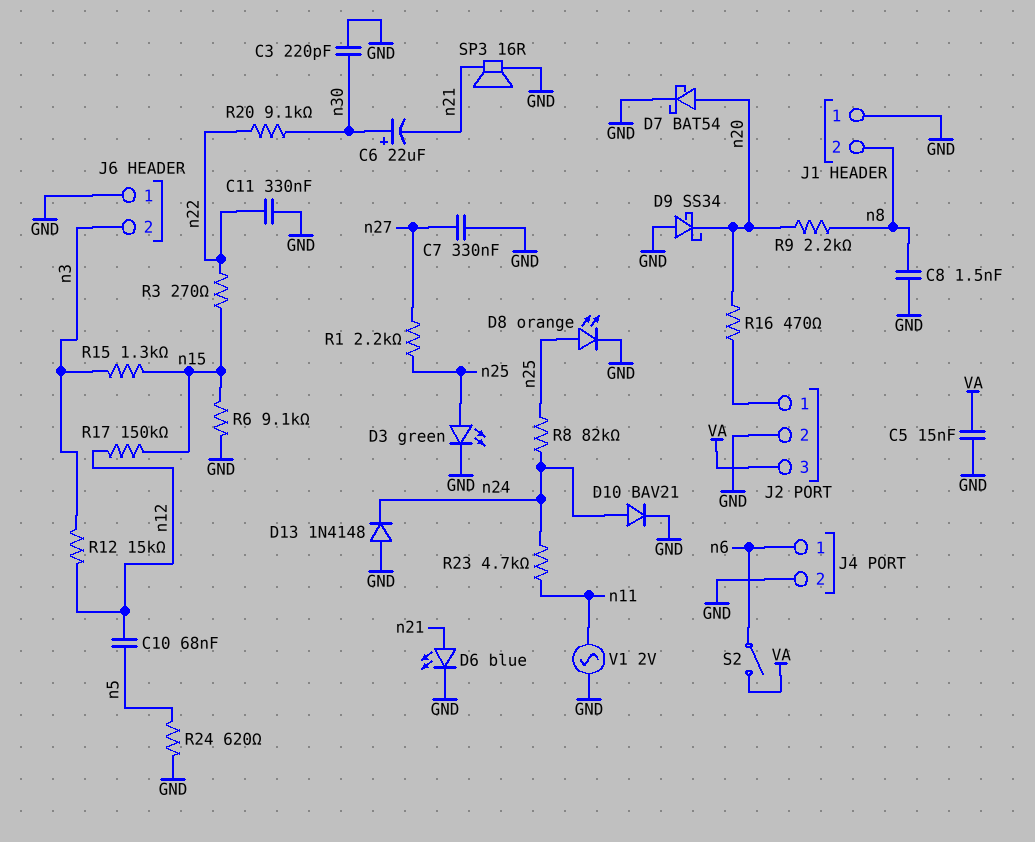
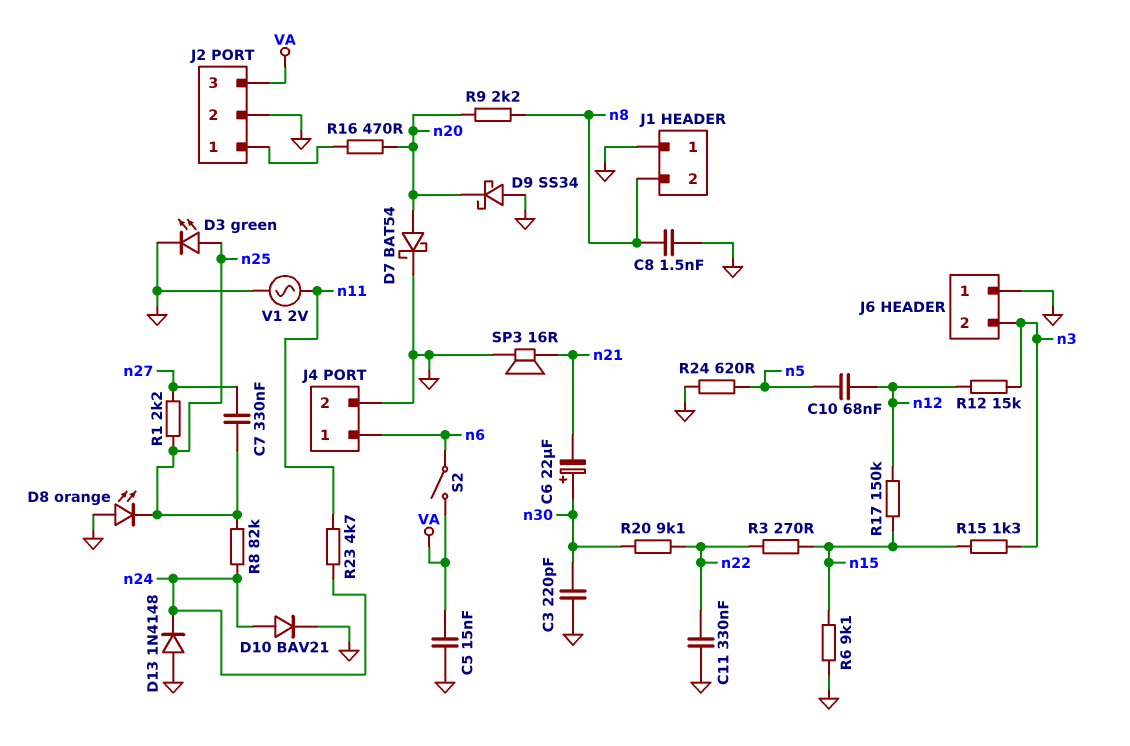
C7: 330nF (GND, n27) -> 330nF (n25, n27)
D6: LED blue (A n21, K GND) -> none
D8: LED orange (A n25, K GND) -> LED orange (A GND, K n25)

